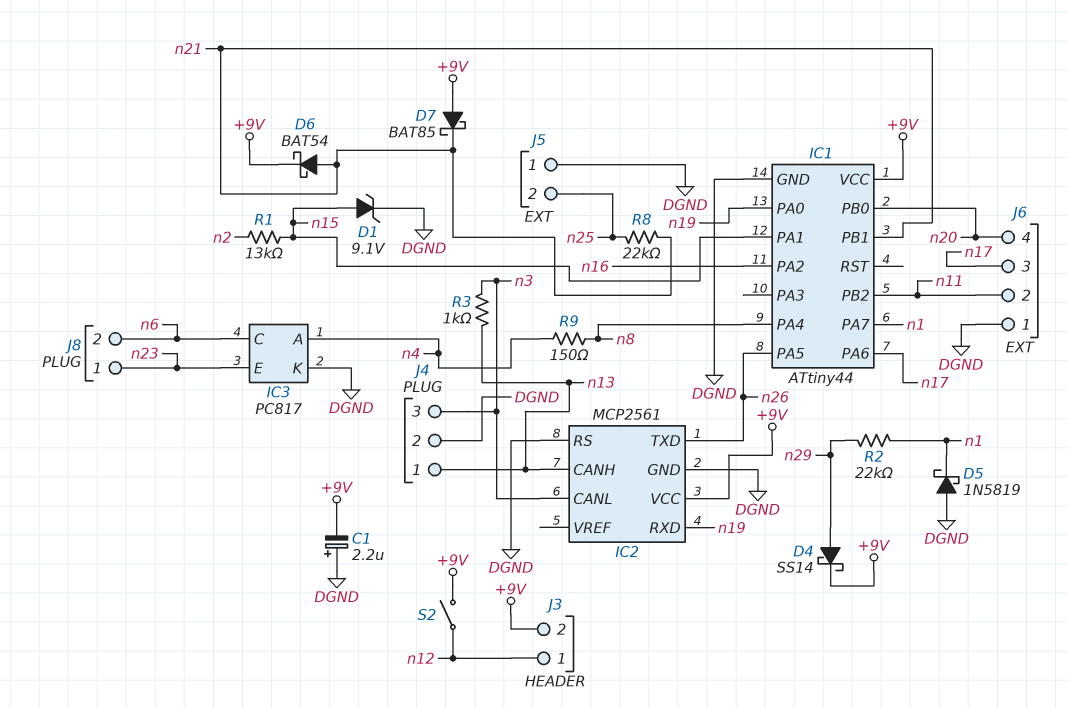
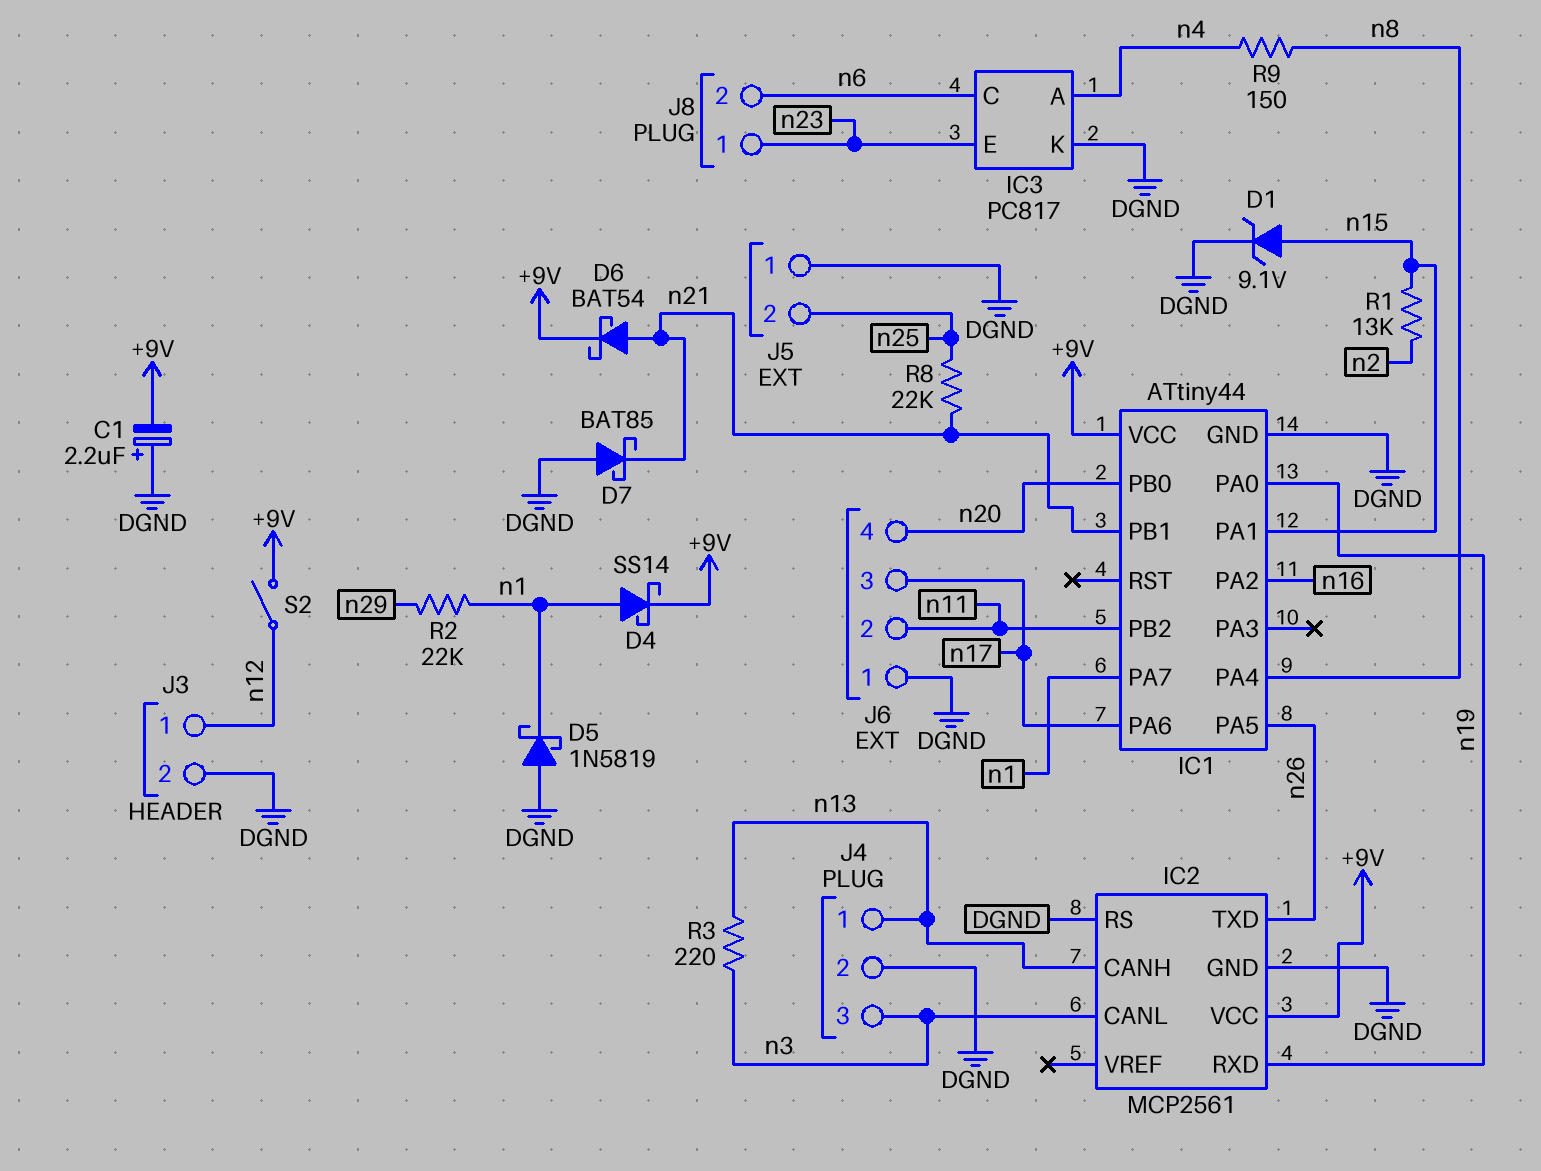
D4: schottky SS14 (A n29, K +9V) -> schottky SS14 (A n1, K +9V)
D7: schottky BAT85 (A +9V, K n21) -> schottky BAT85 (A DGND, K n21)
J3 pin 2: +9V -> DGND
R3: 1k (n3, n13) -> 220 (n3, n13)

